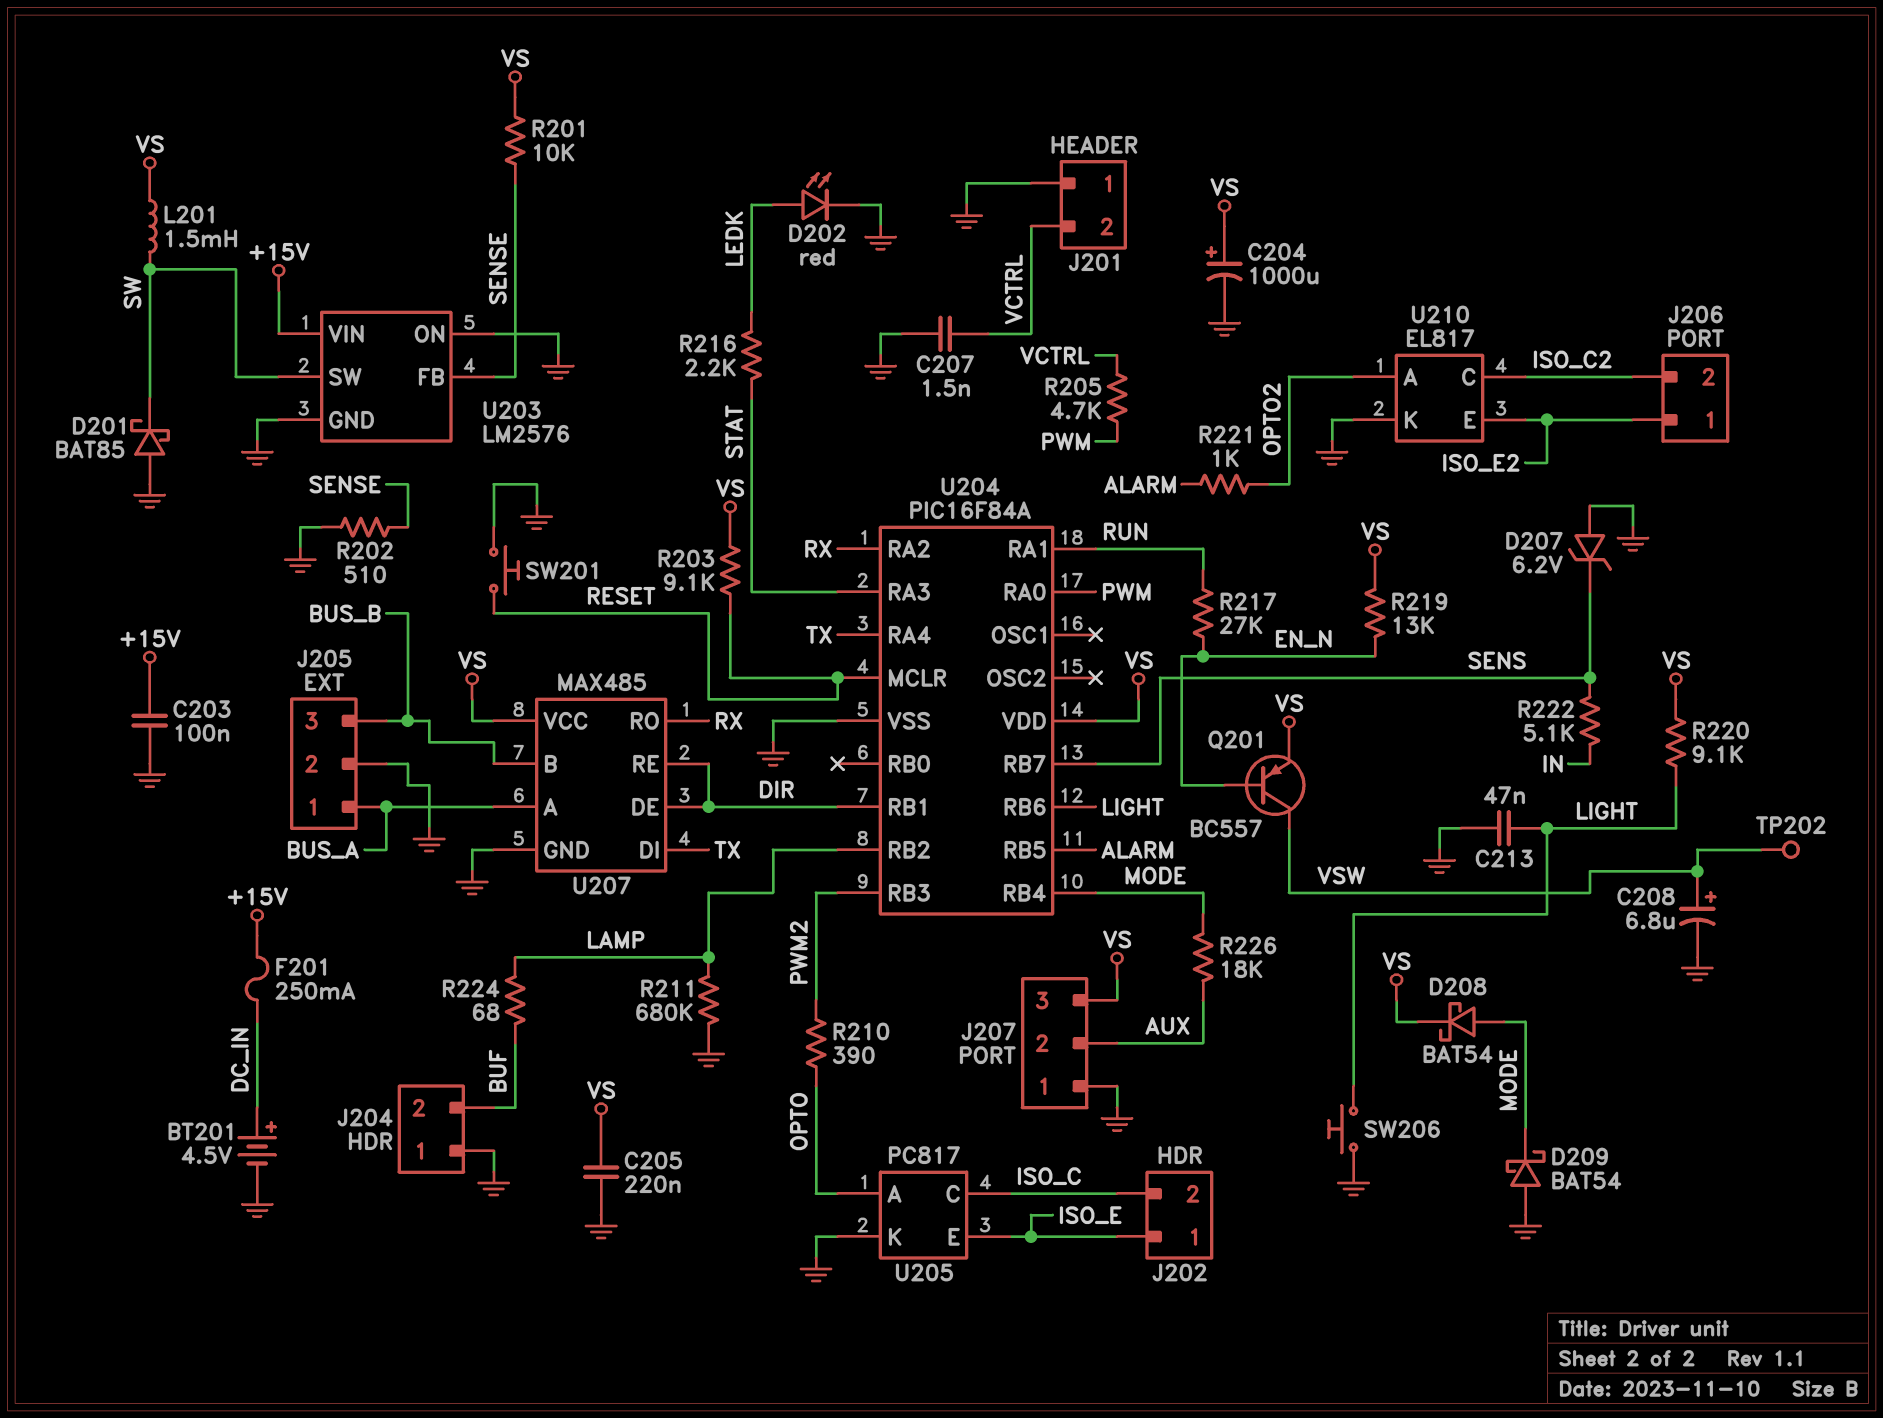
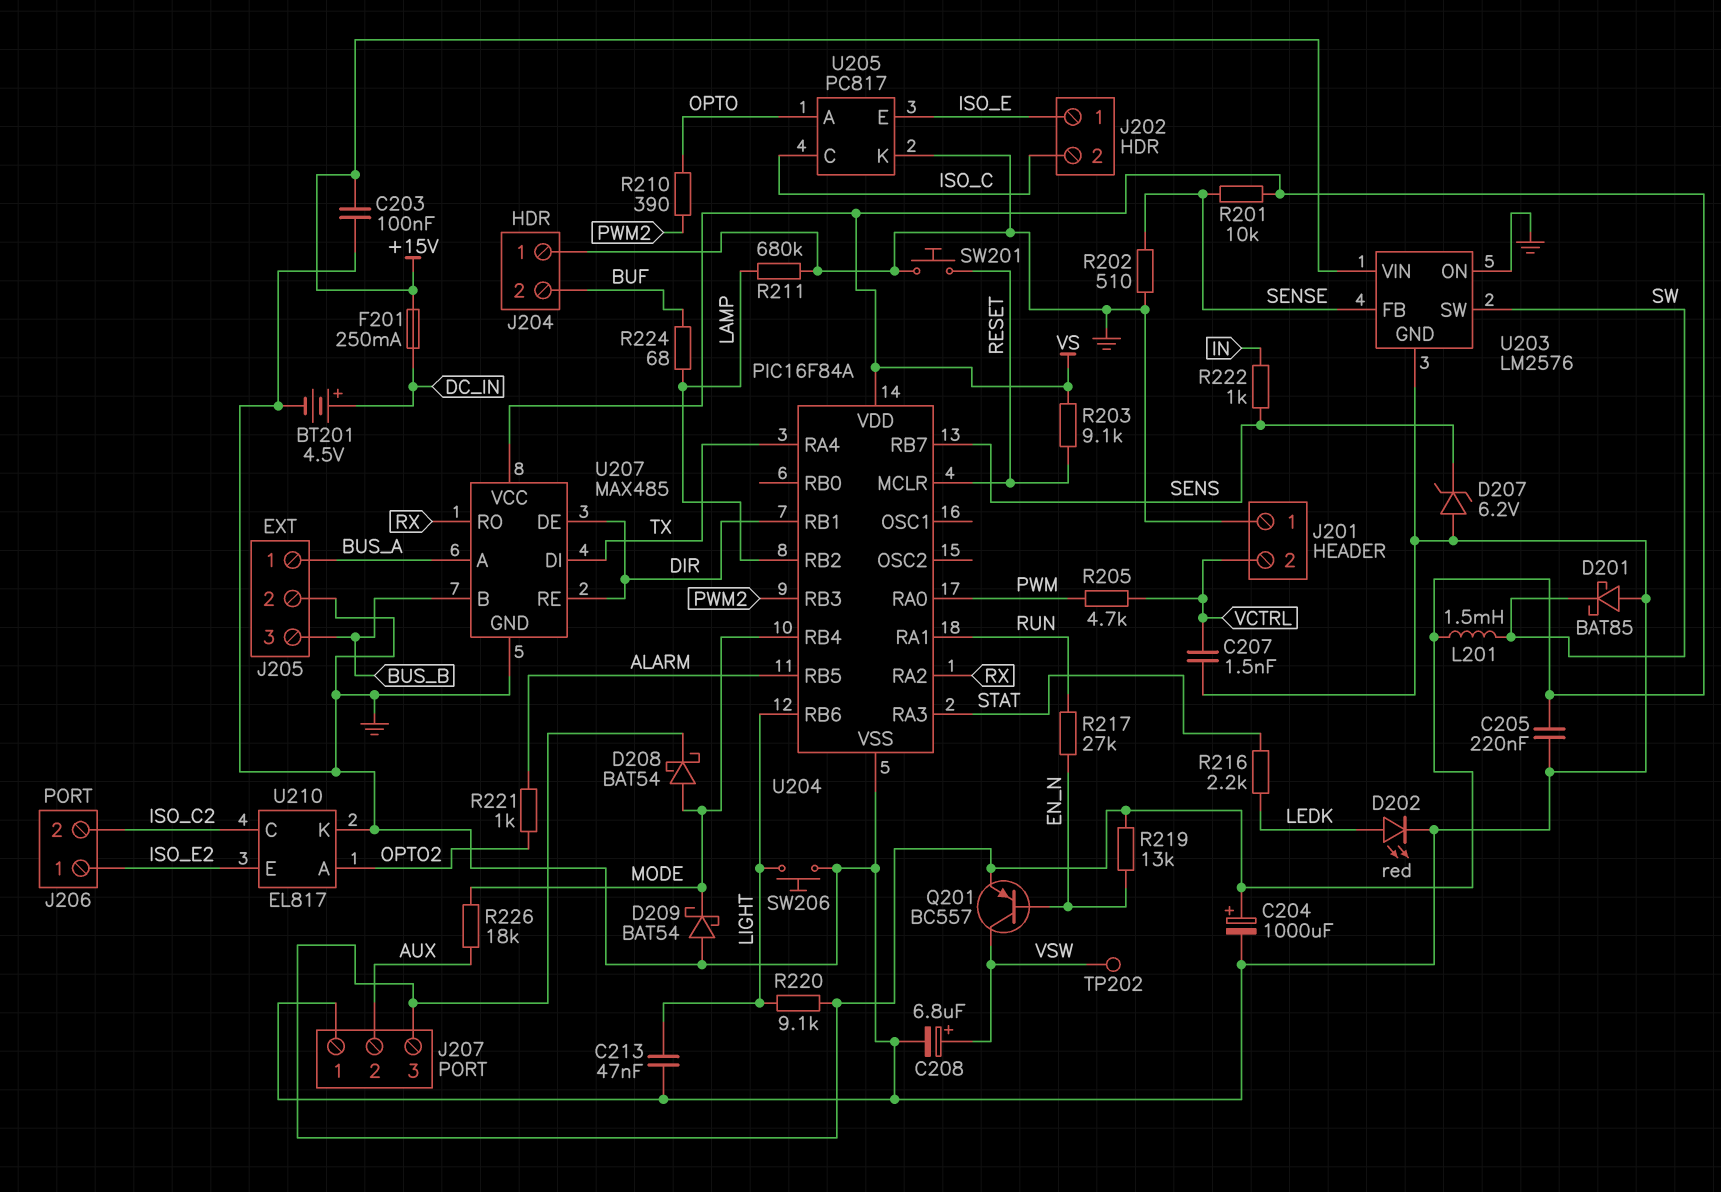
R222: 5.1k (IN, SENS) -> 1k (IN, SENS)

